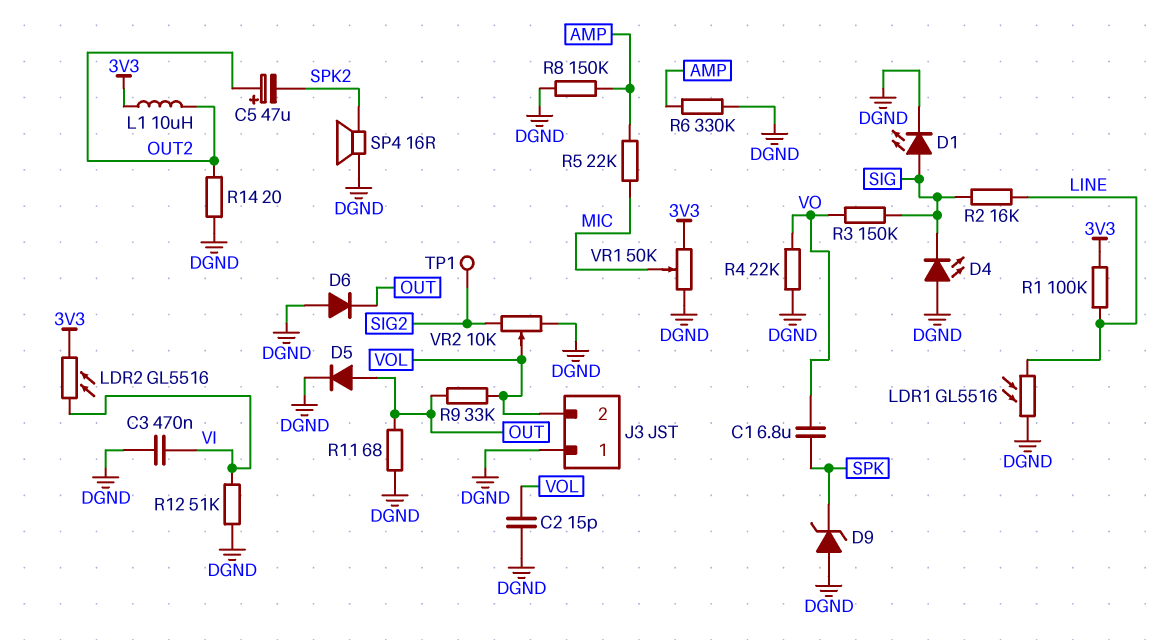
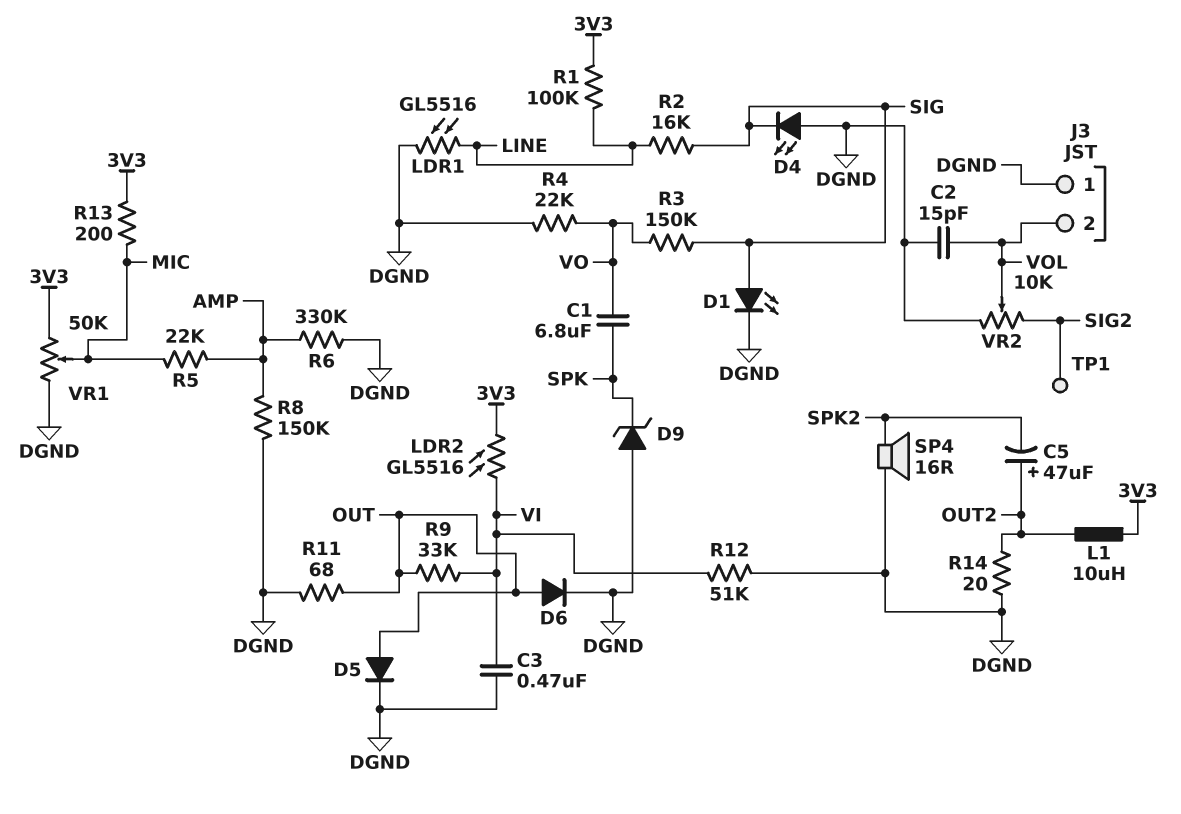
D6: diode (A DGND, K OUT) -> diode (A OUT, K DGND)
R9: 33k (OUT, VOL) -> 33k (OUT, VI)
R13: none -> 200 (3V3, MIC)

